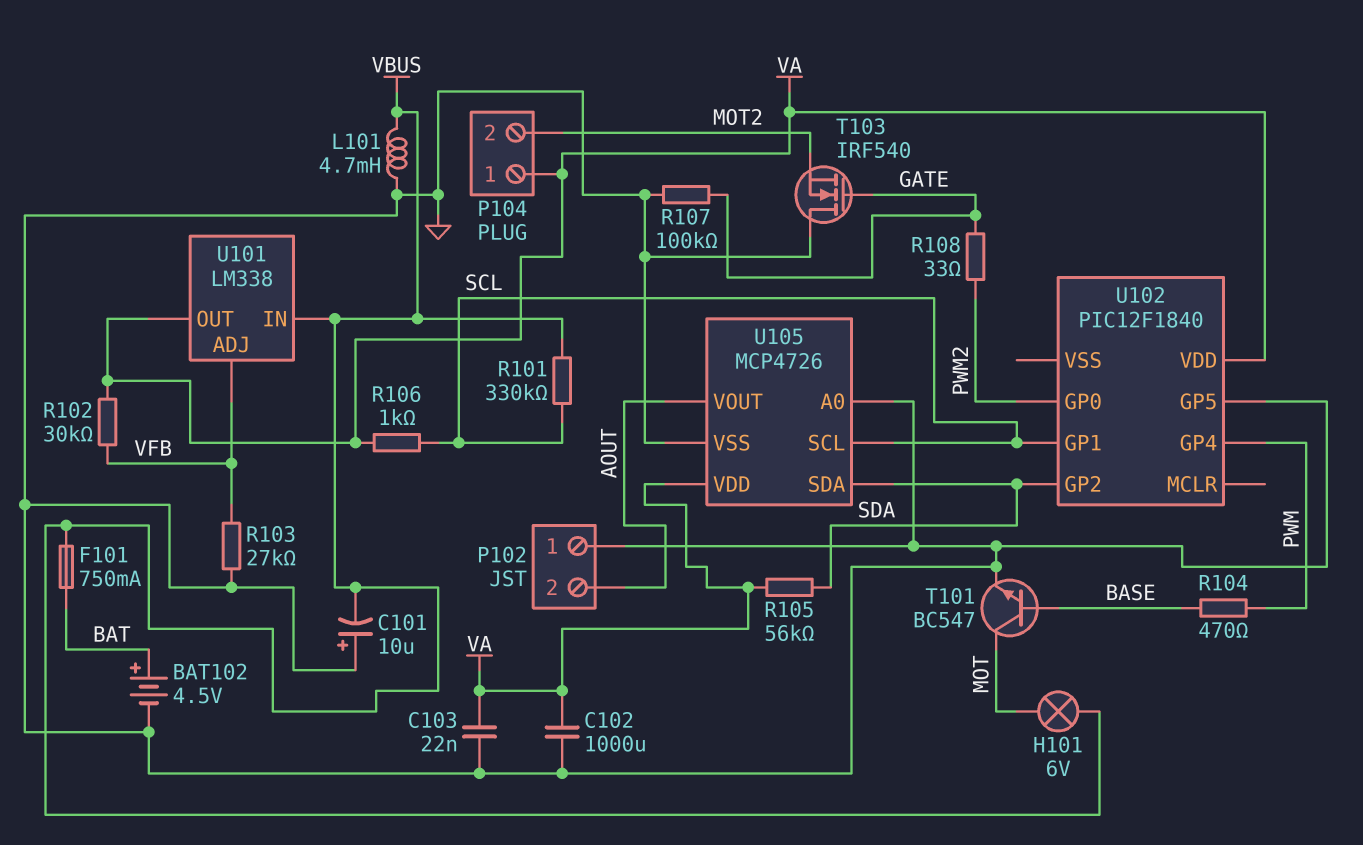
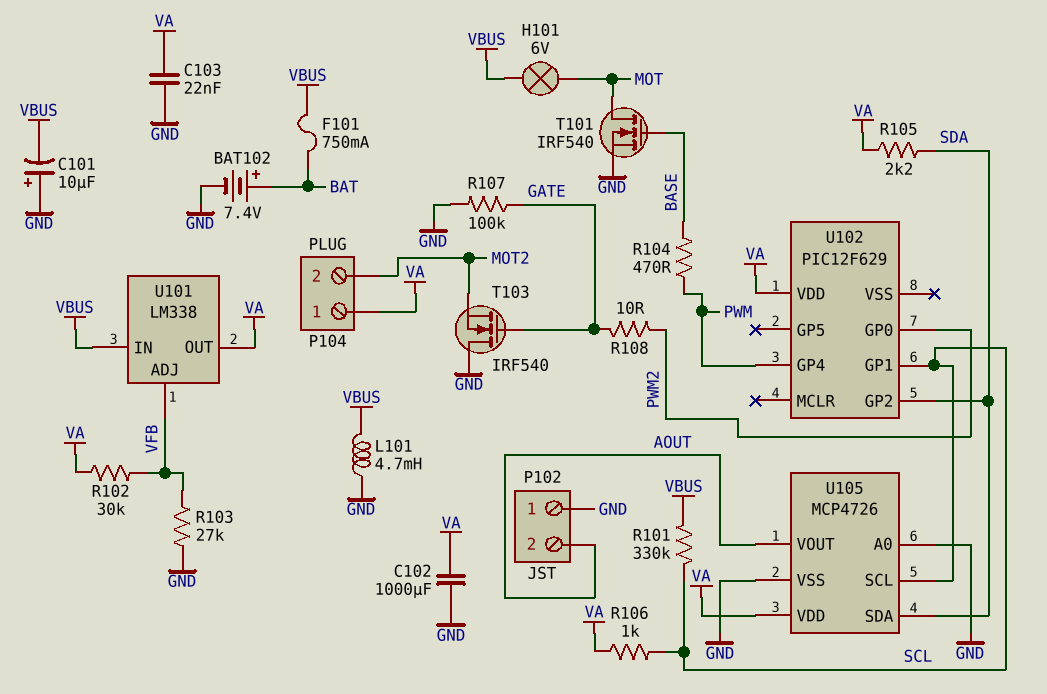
BAT102: 4.5V (plus BAT, minus GND) -> 7.4V (plus BAT, minus GND)
R105: 56k (SDA, VA) -> 2.2k (SDA, VA)
R108: 33 (GATE, PWM2) -> 10 (GATE, PWM2)
T101: NPN BC547 (B BASE, C MOT, E GND) -> NMOS IRF540 (G BASE, D MOT, S GND)
U102: PIC12F1840 -> PIC12F629
U102 pin GP5: GND -> none

